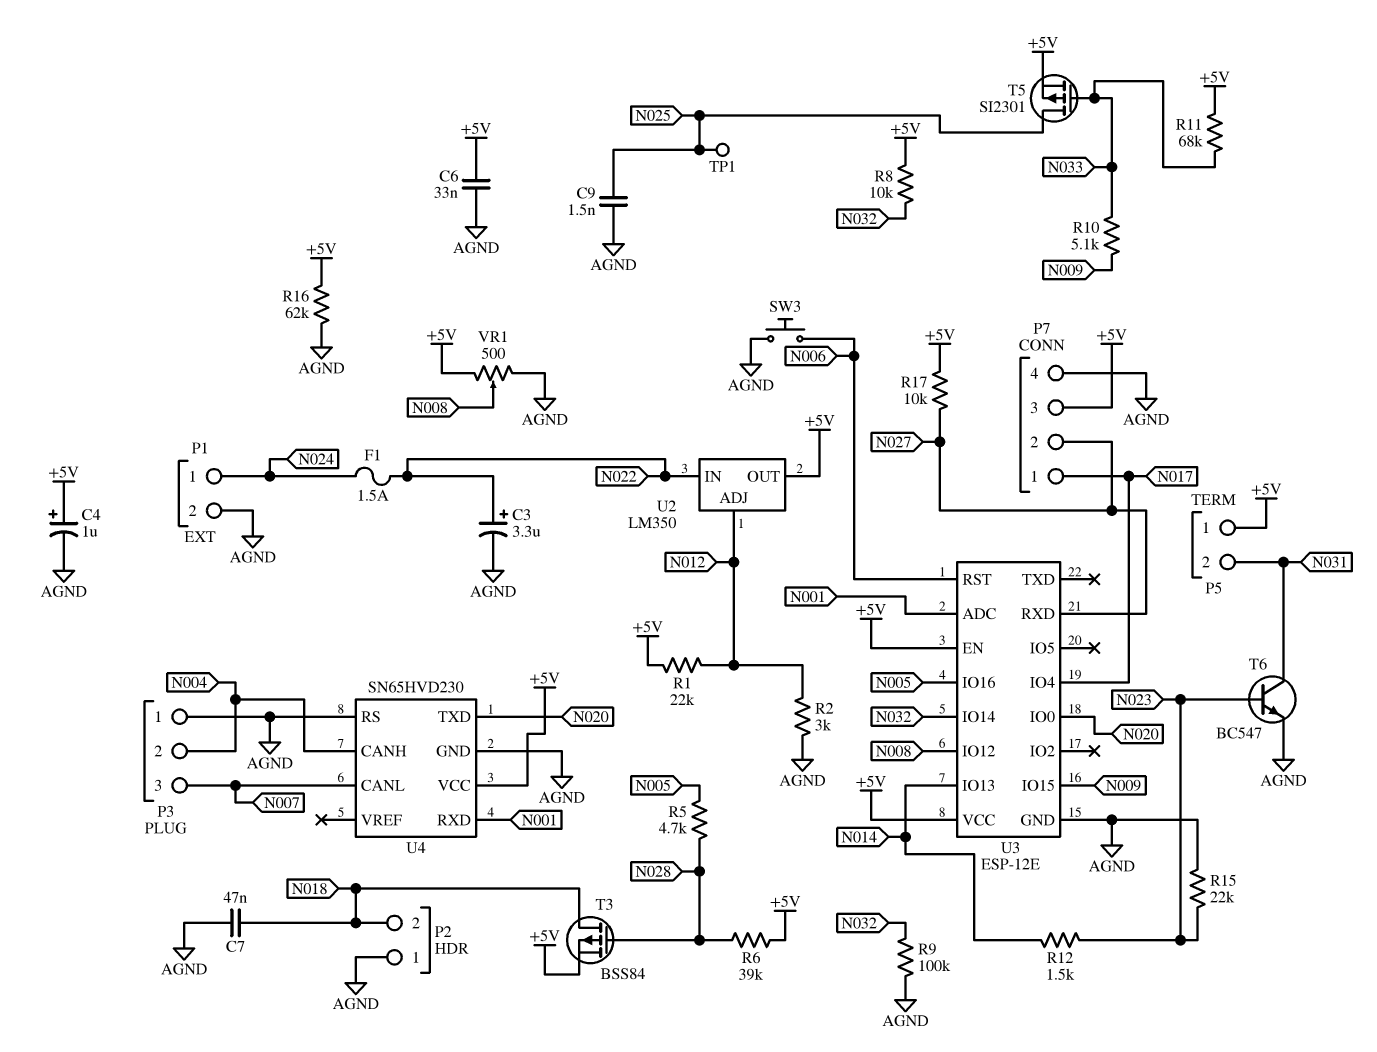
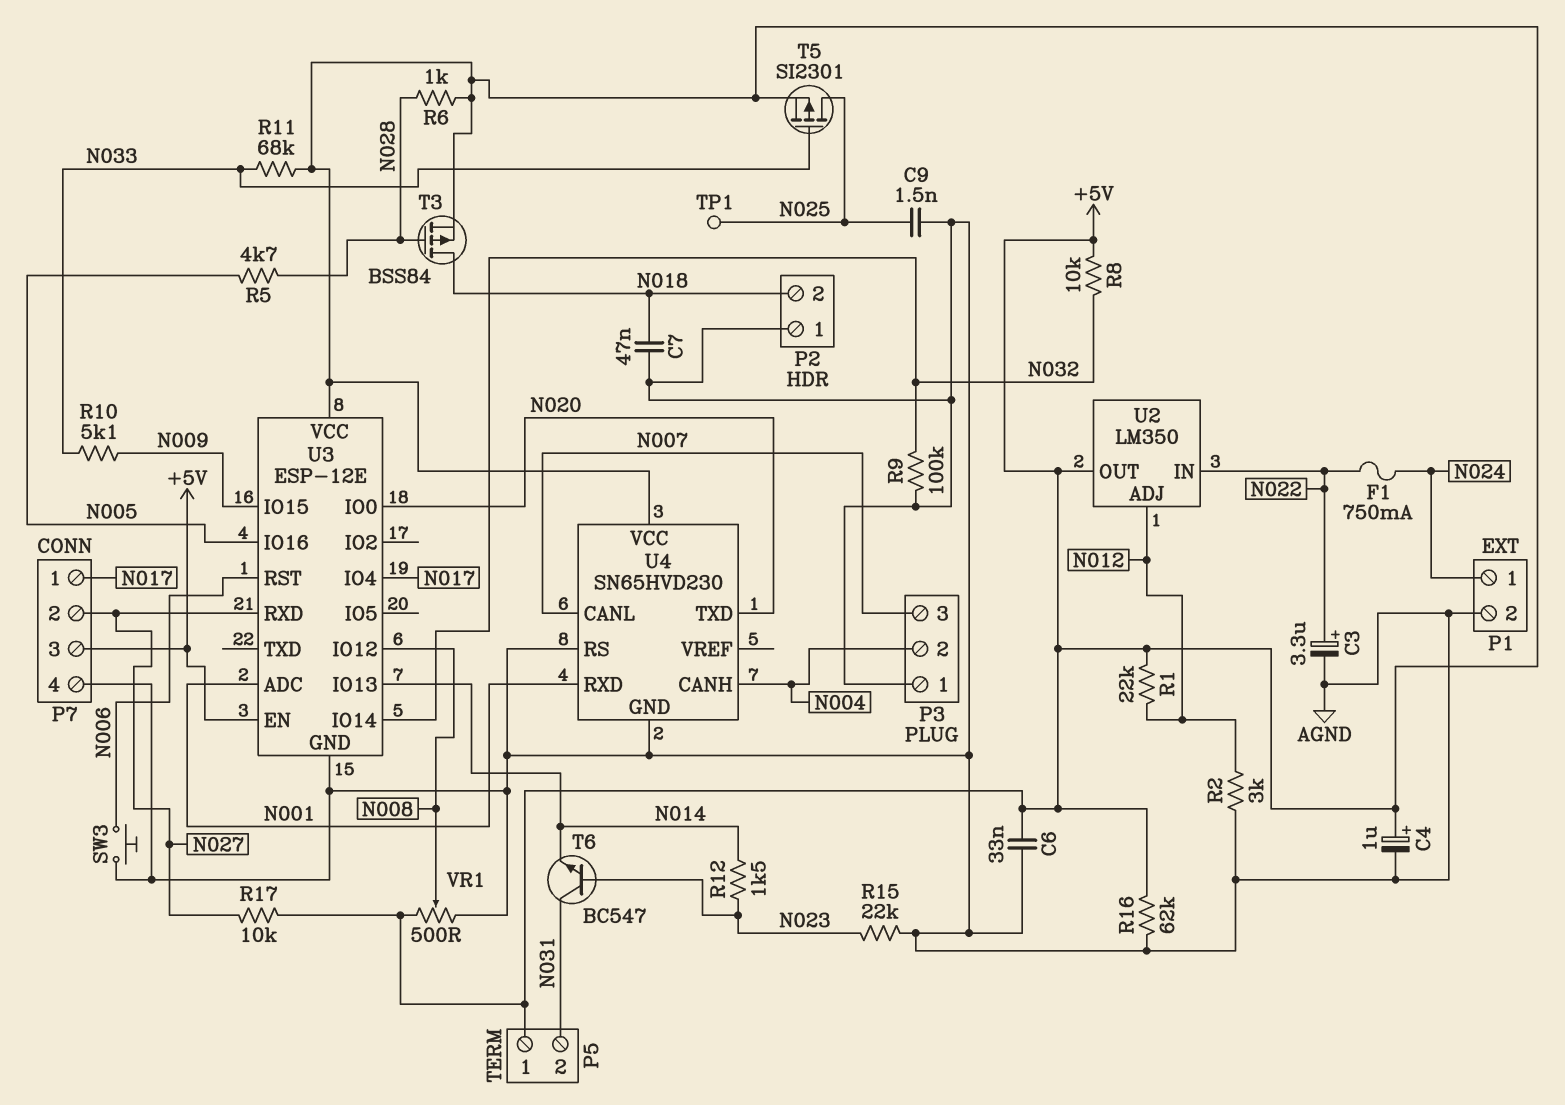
F1: 1.5A (N022, N024) -> 750mA (N022, N024)
R6: 39k (+5V, N028) -> 1k (+5V, N028)
T6: NPN BC547 (B N023, C N031, E AGND) -> NPN BC547 (B N023, C N031, E N014)

